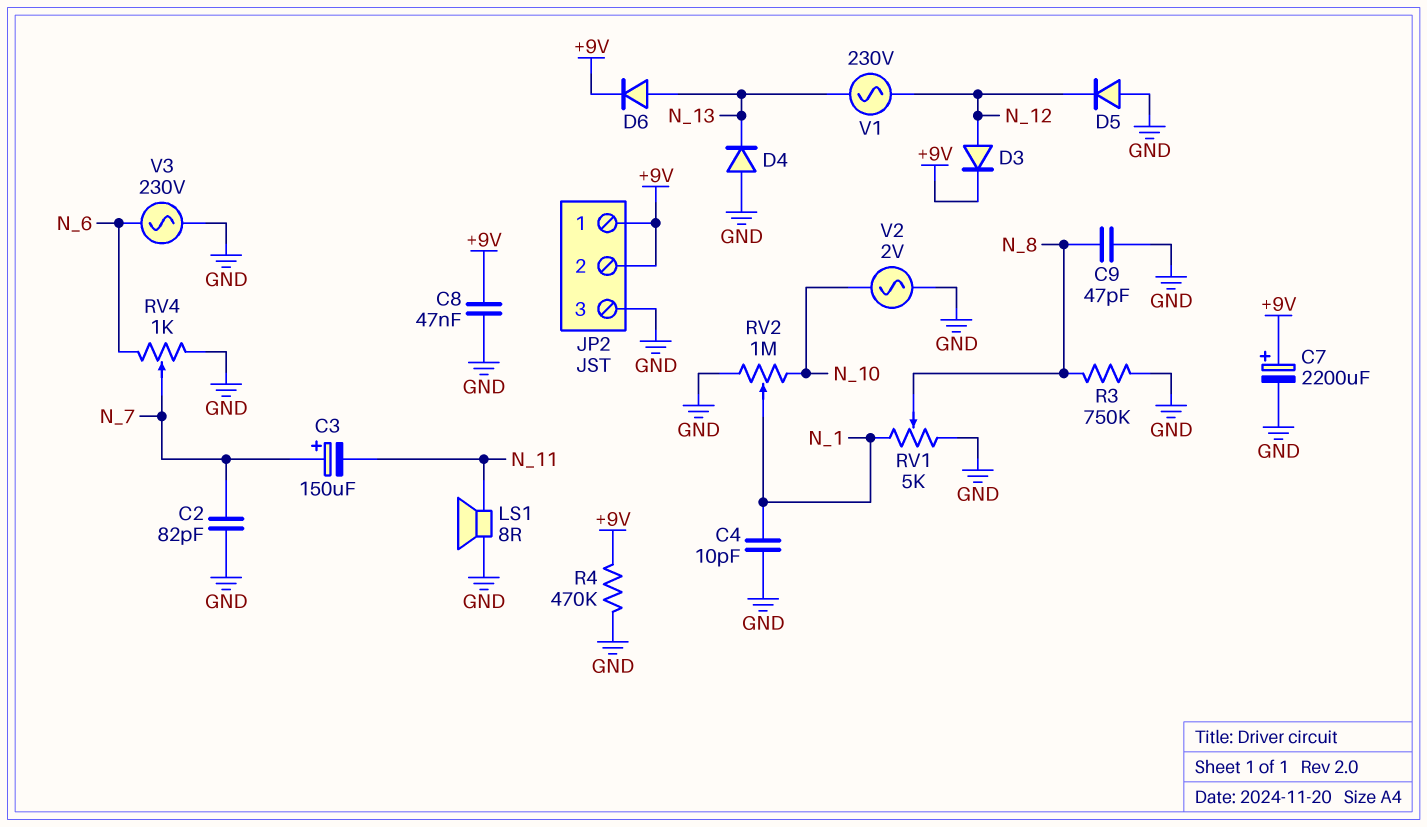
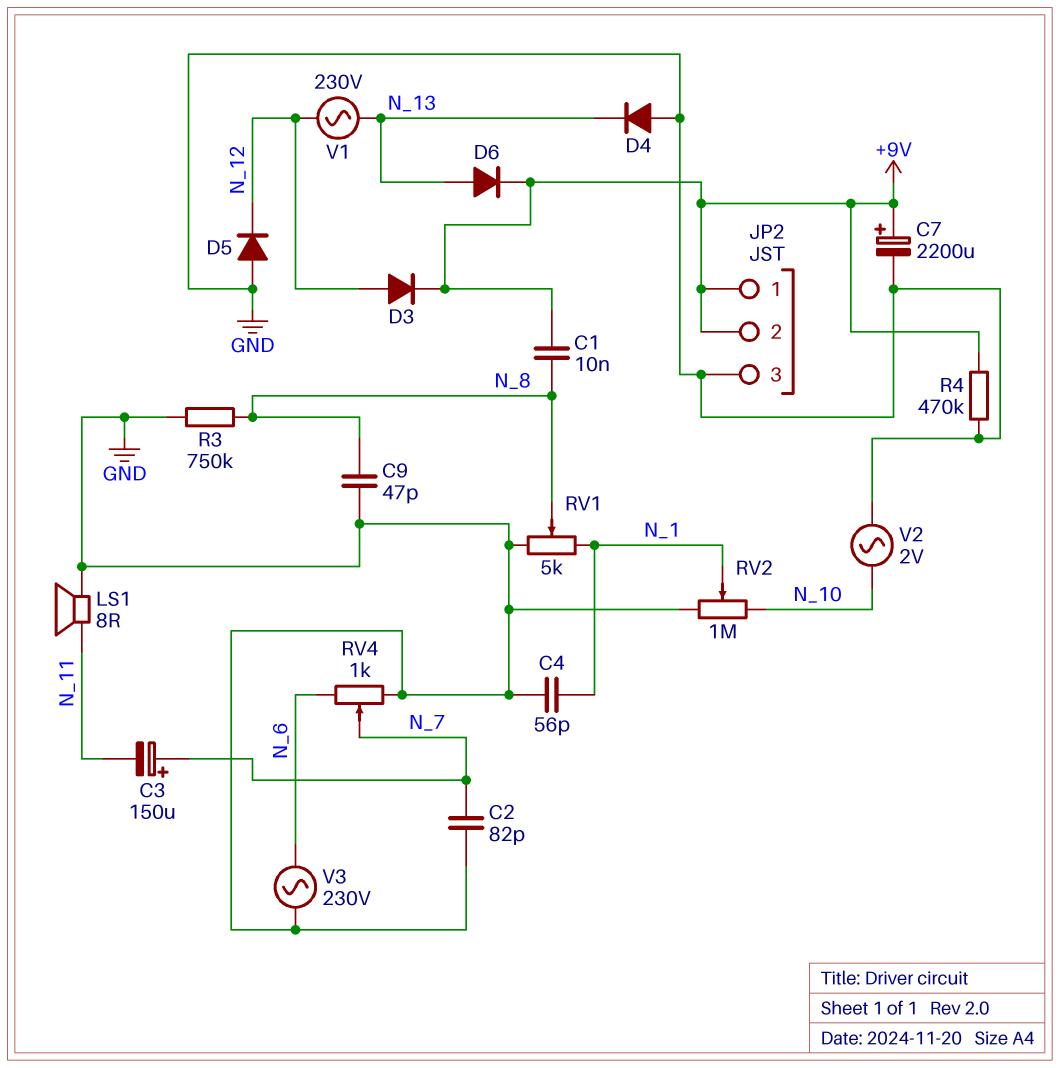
C1: none -> 10nF (+9V, N_8)
C4: 10pF (GND, N_1) -> 56pF (GND, N_1)
C8: 47nF (+9V, GND) -> none

